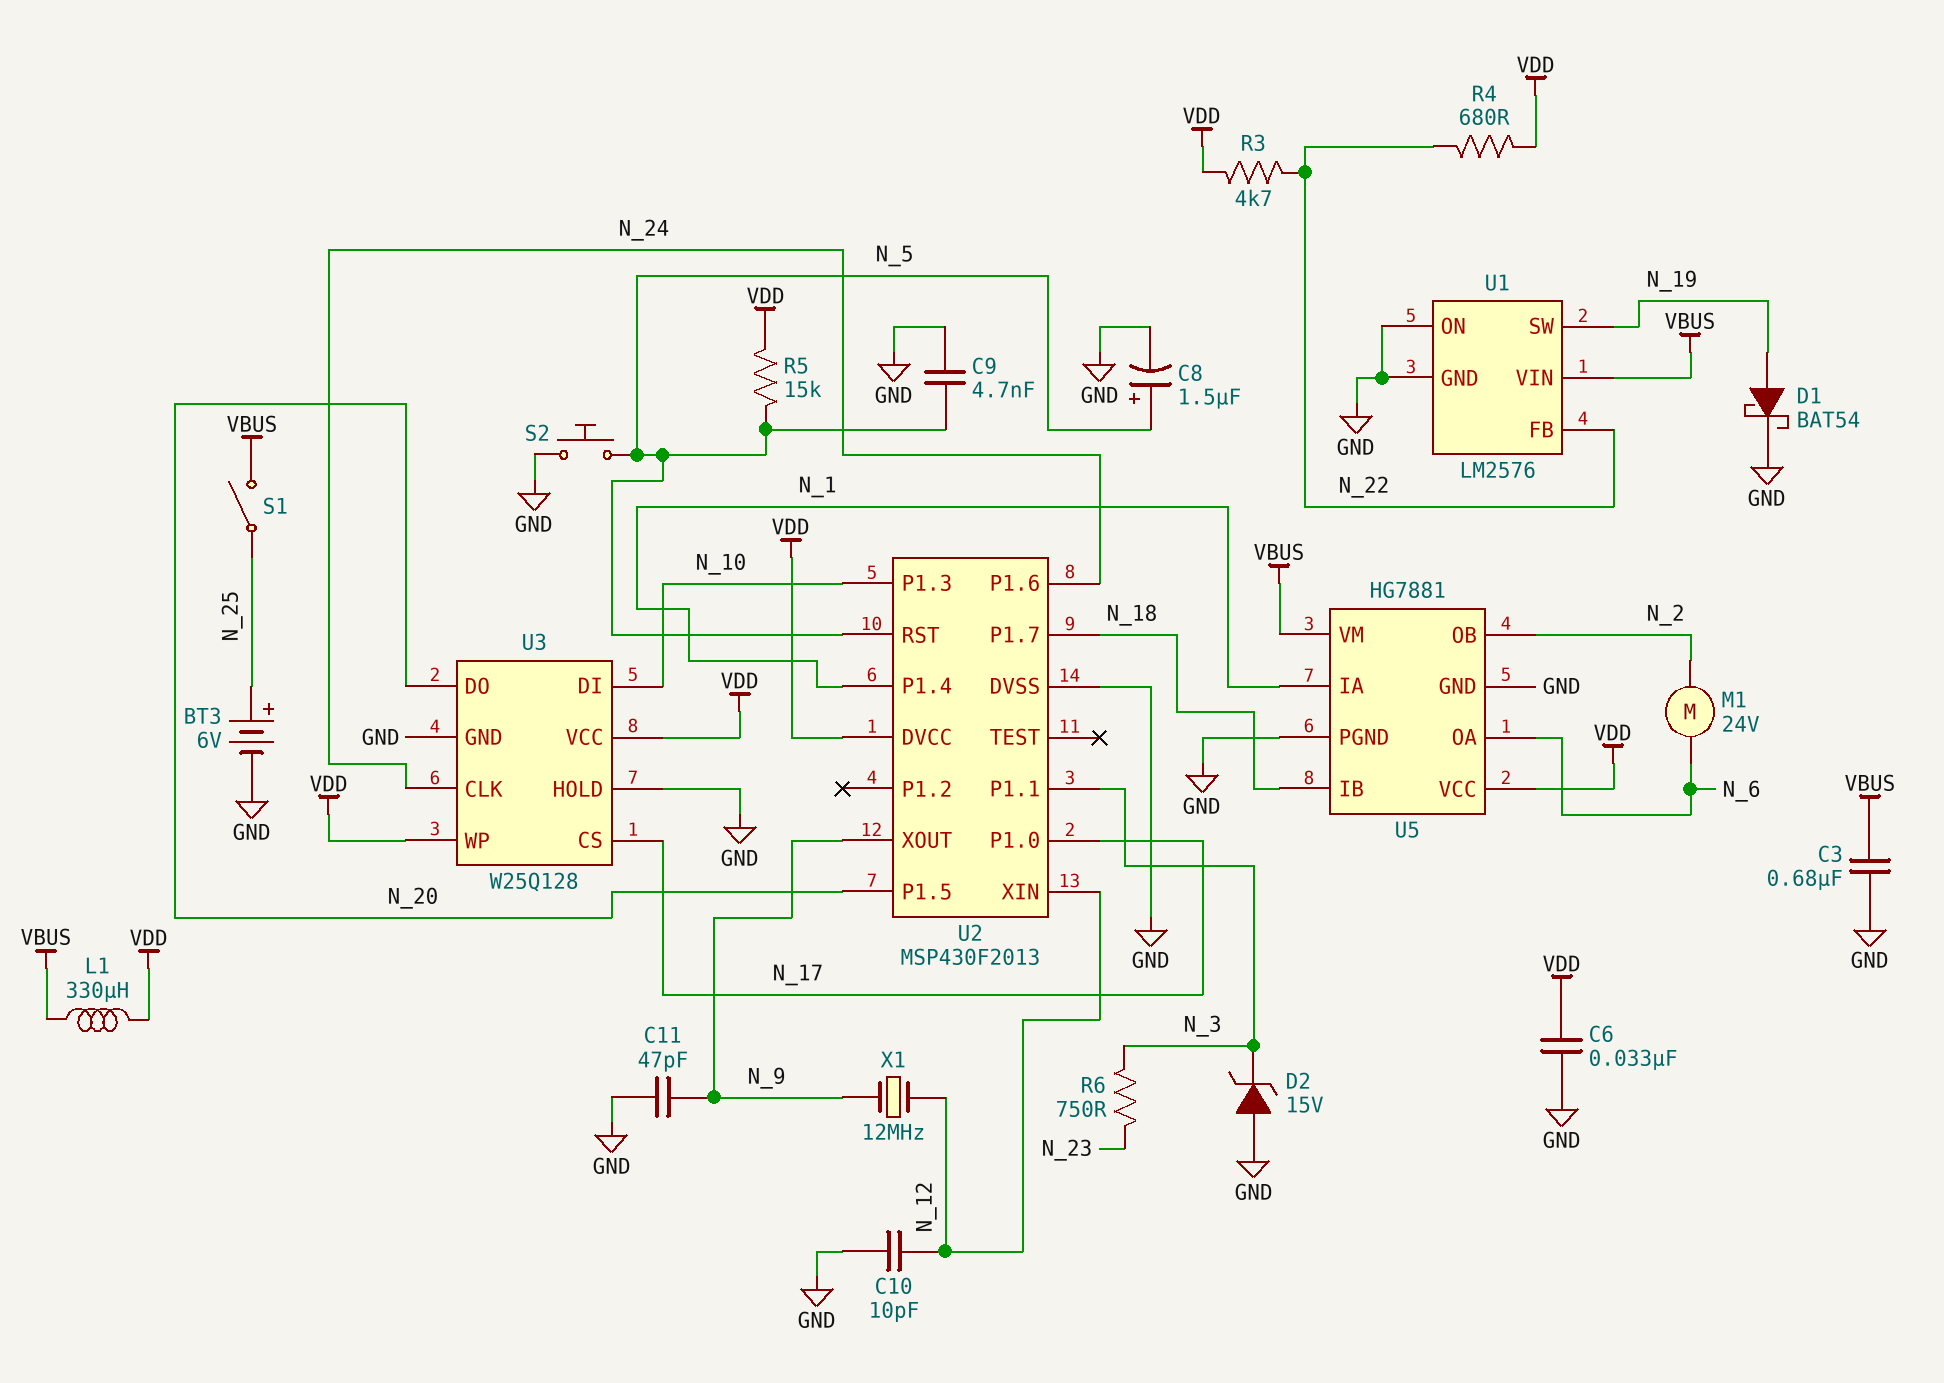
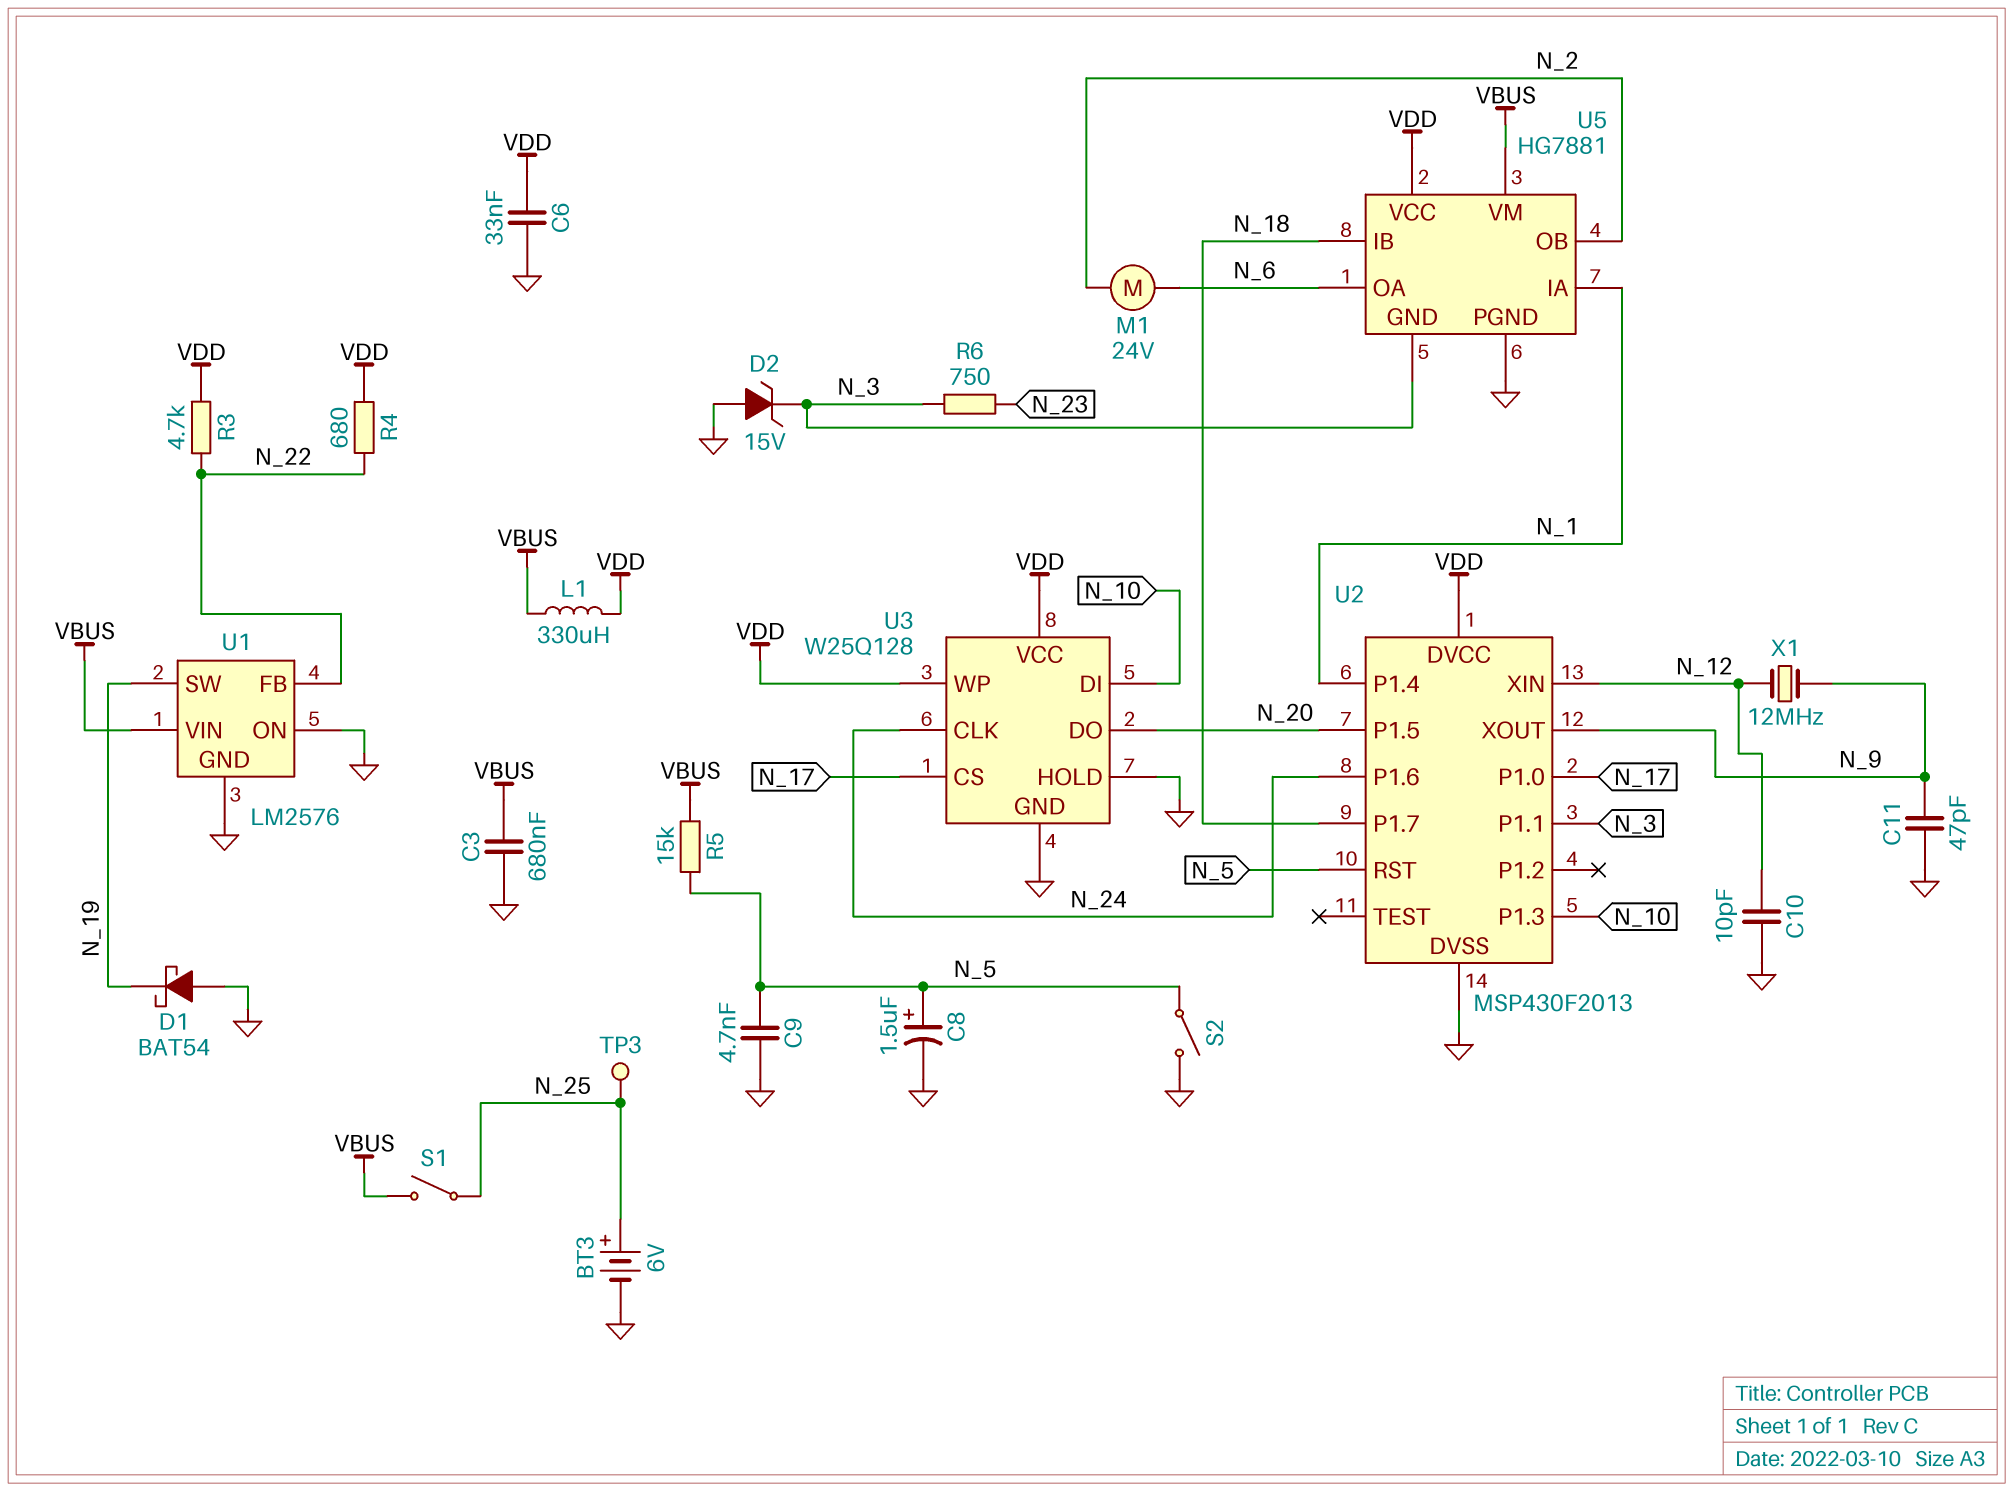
D1: schottky BAT54 (A N_19, K GND) -> schottky BAT54 (A GND, K N_19)
R5: 15k (N_5, VDD) -> 15k (N_5, VBUS)
S2: button (GND, N_5) -> switch (GND, N_5)
TP3: none -> test point (N_25)
U5 pin GND: GND -> N_3

